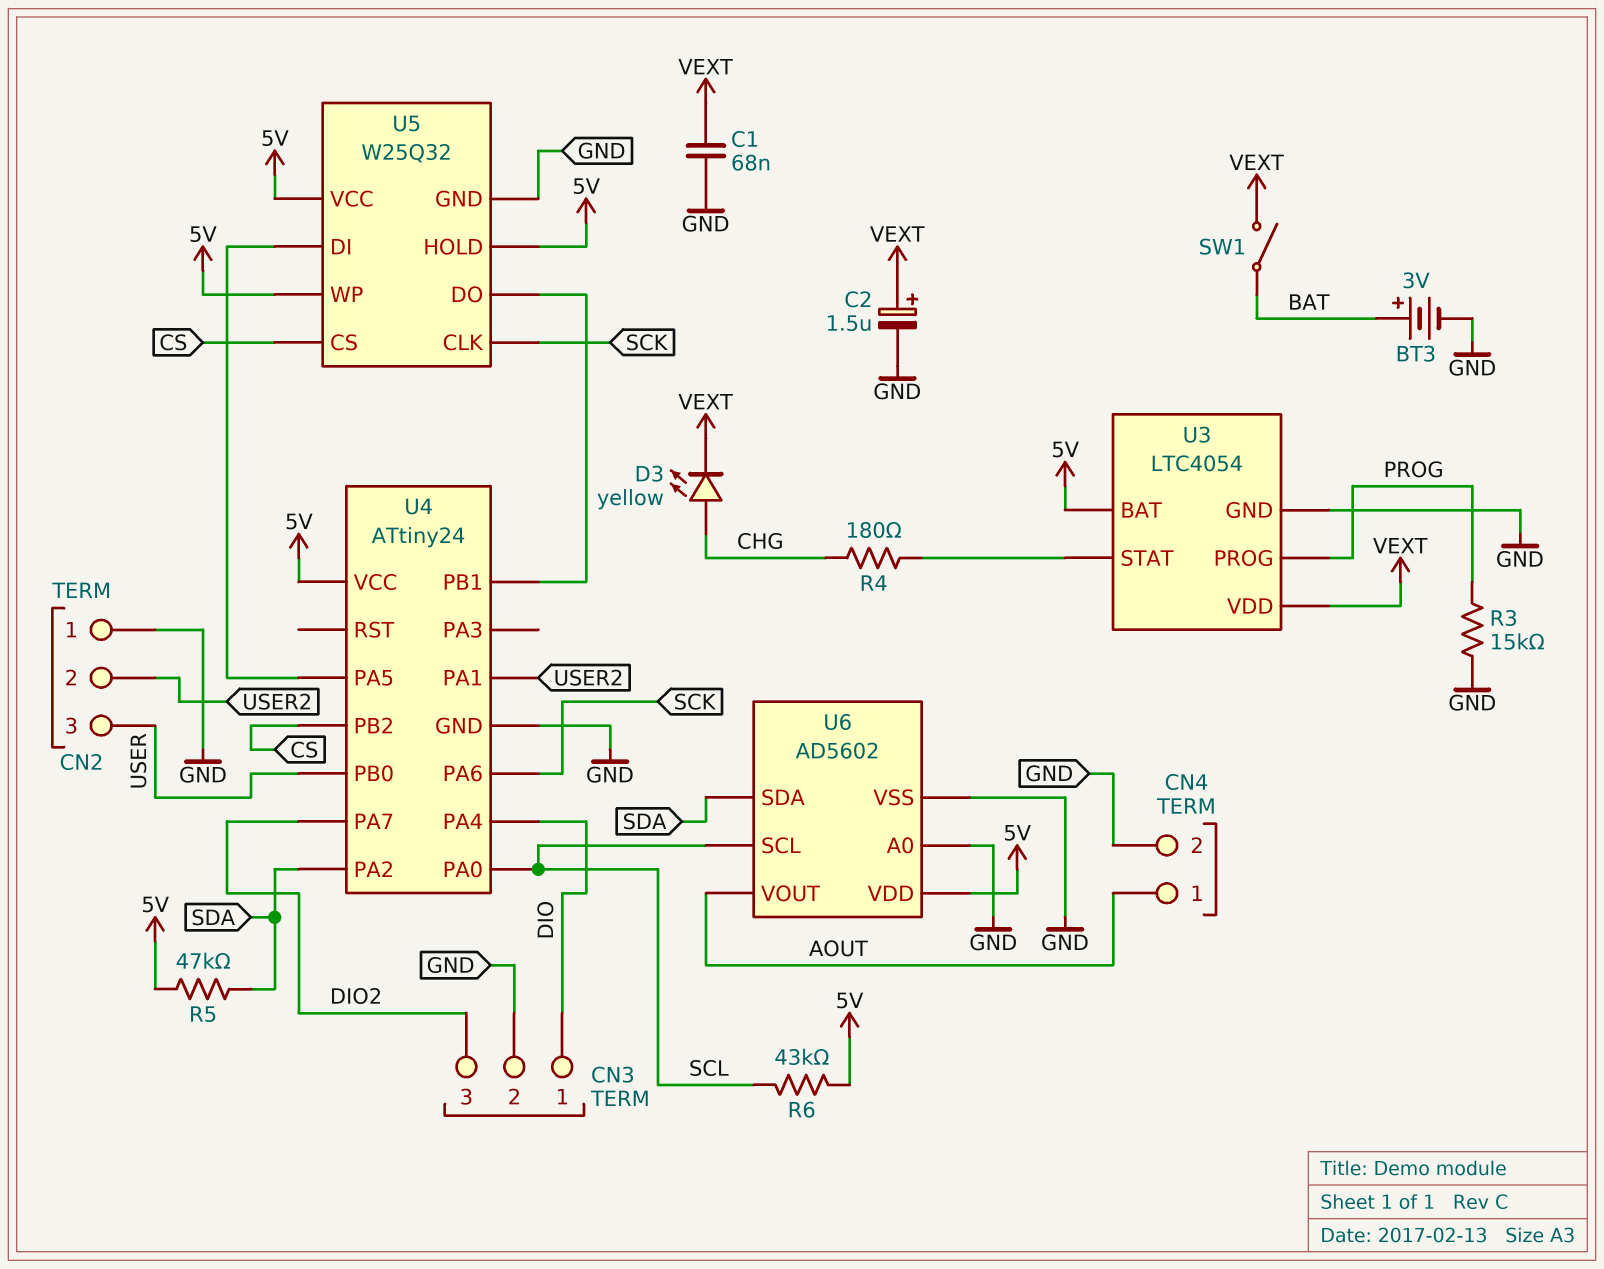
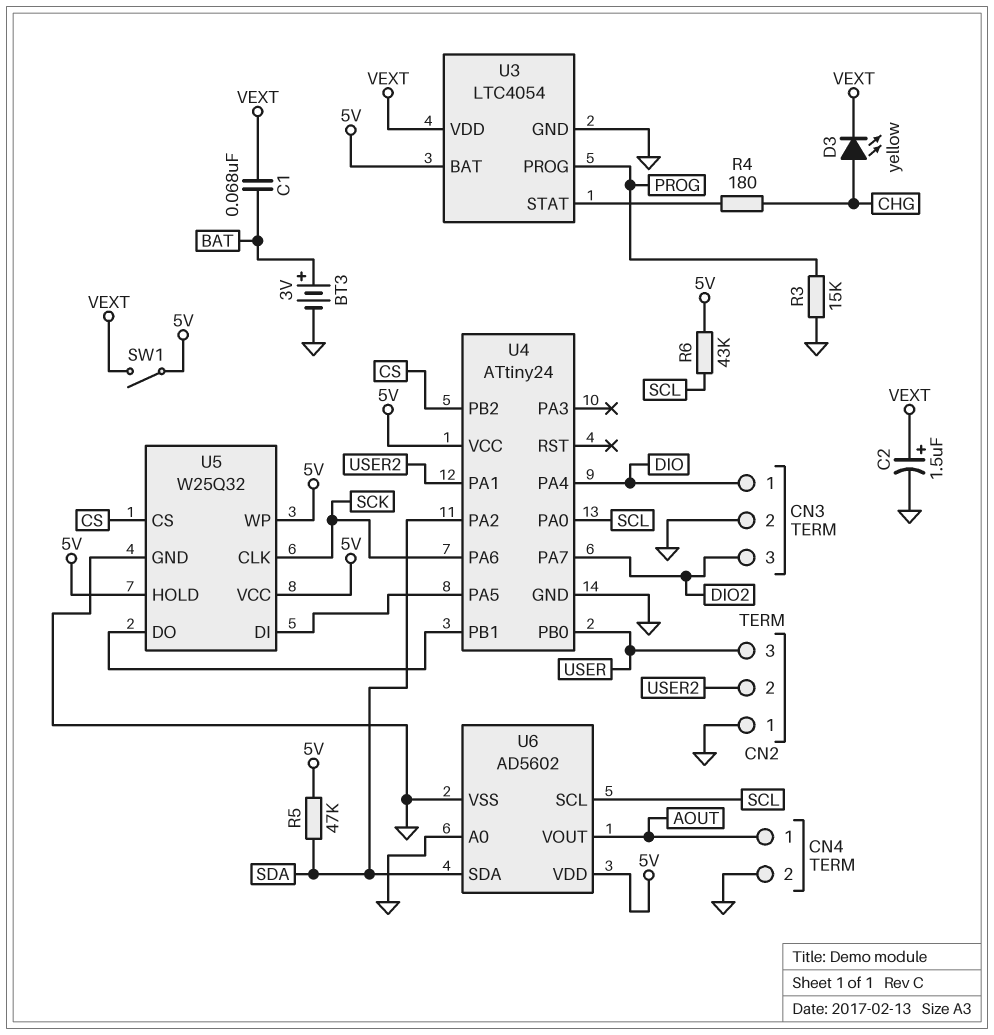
C1: 68nF (GND, VEXT) -> 68nF (BAT, VEXT)
SW1: switch (BAT, VEXT) -> switch (5V, VEXT)

